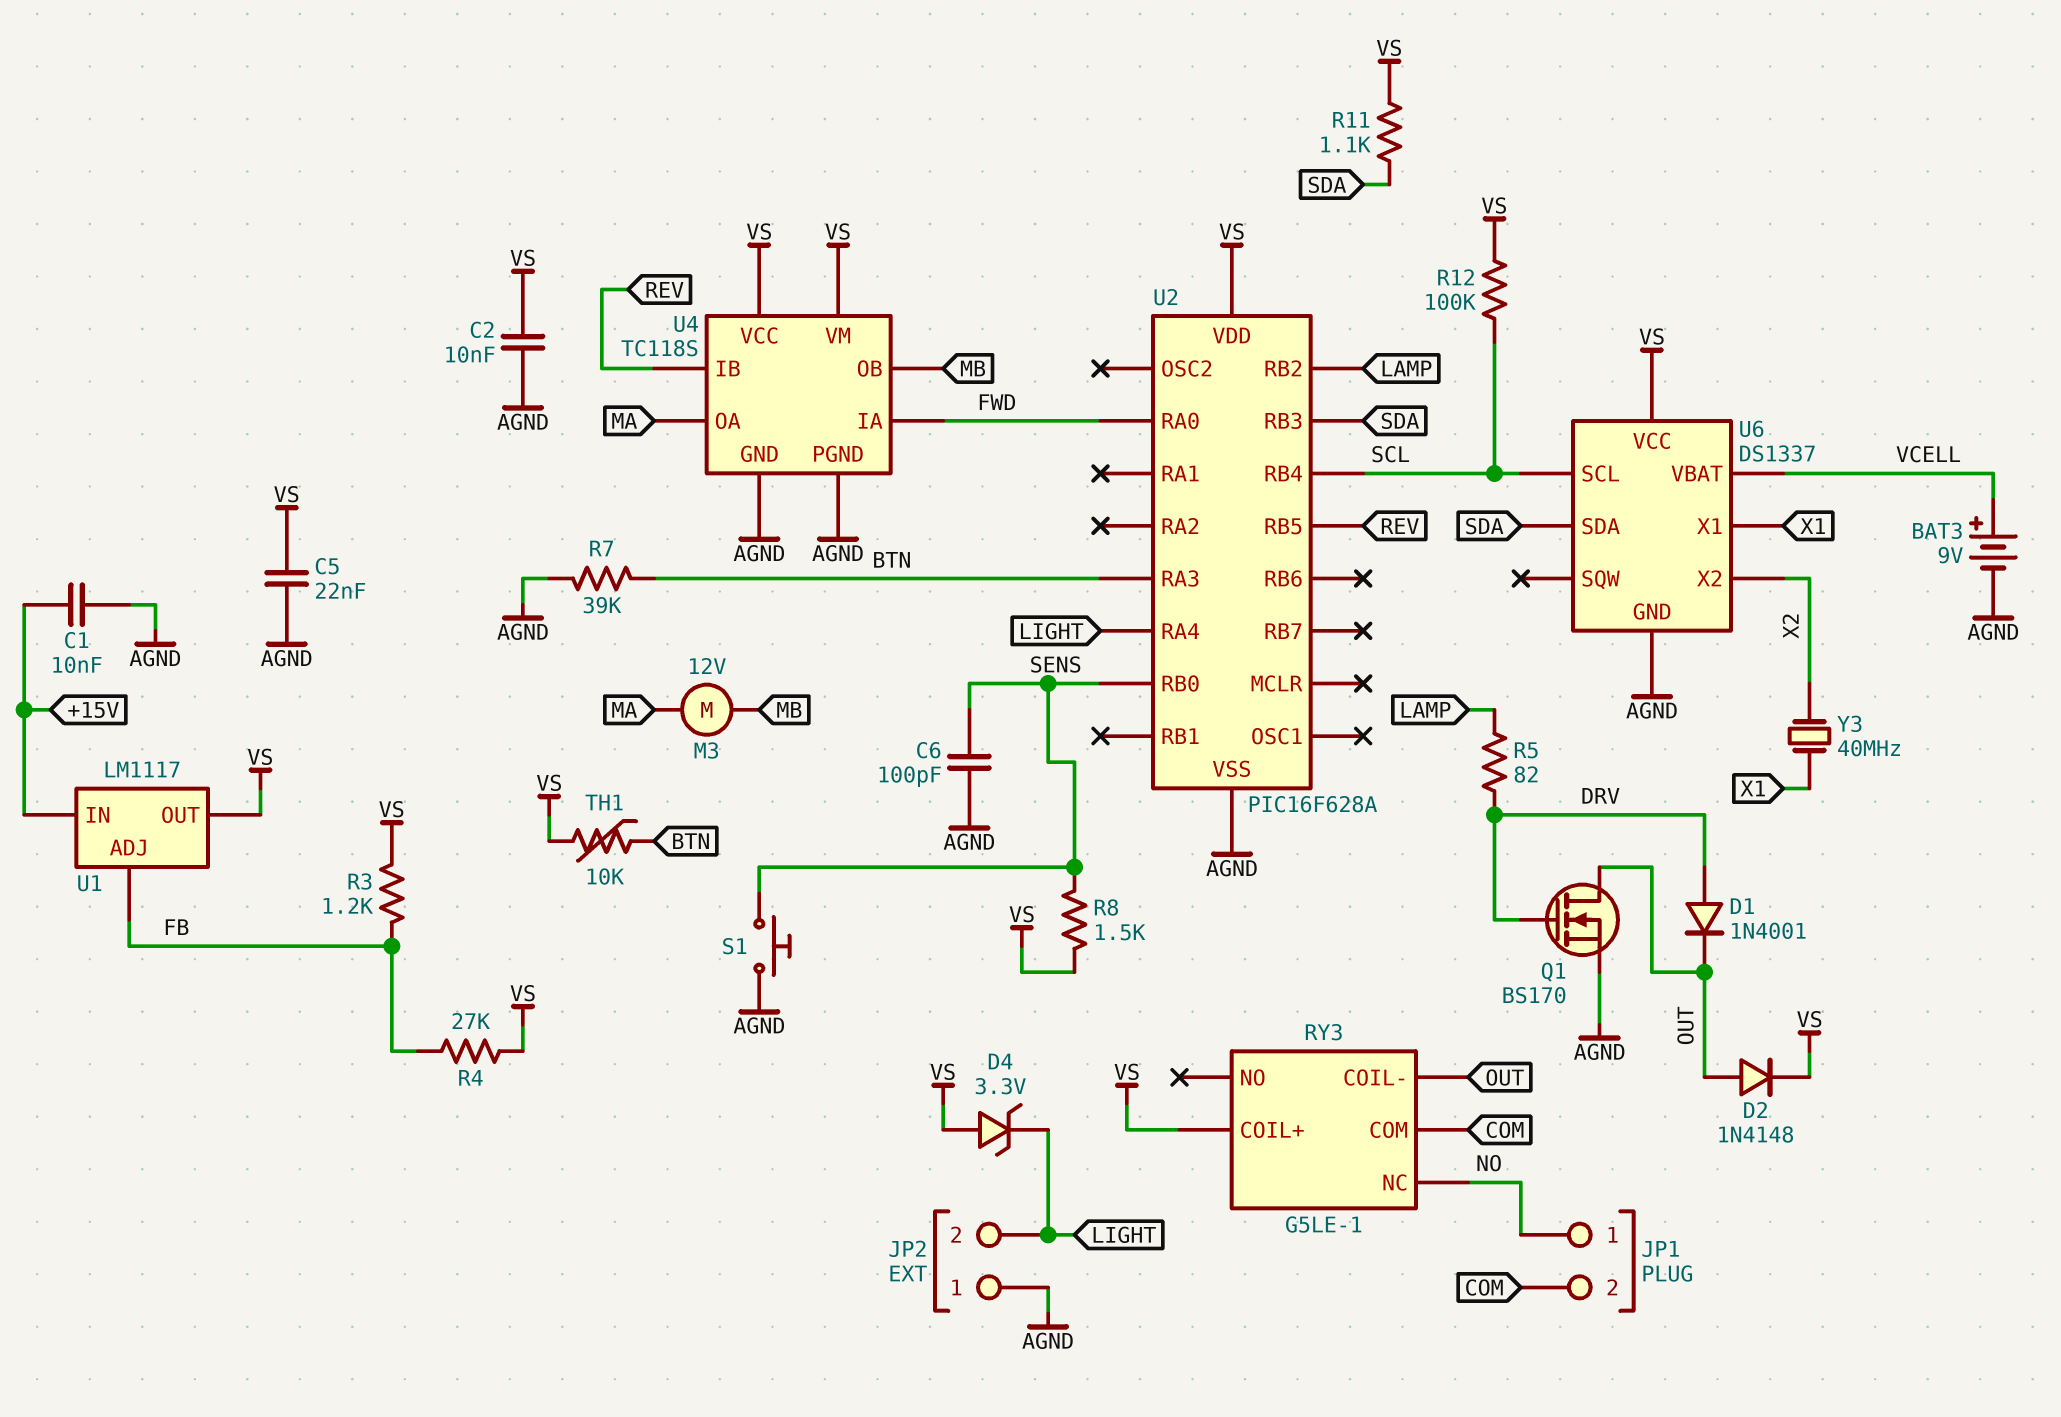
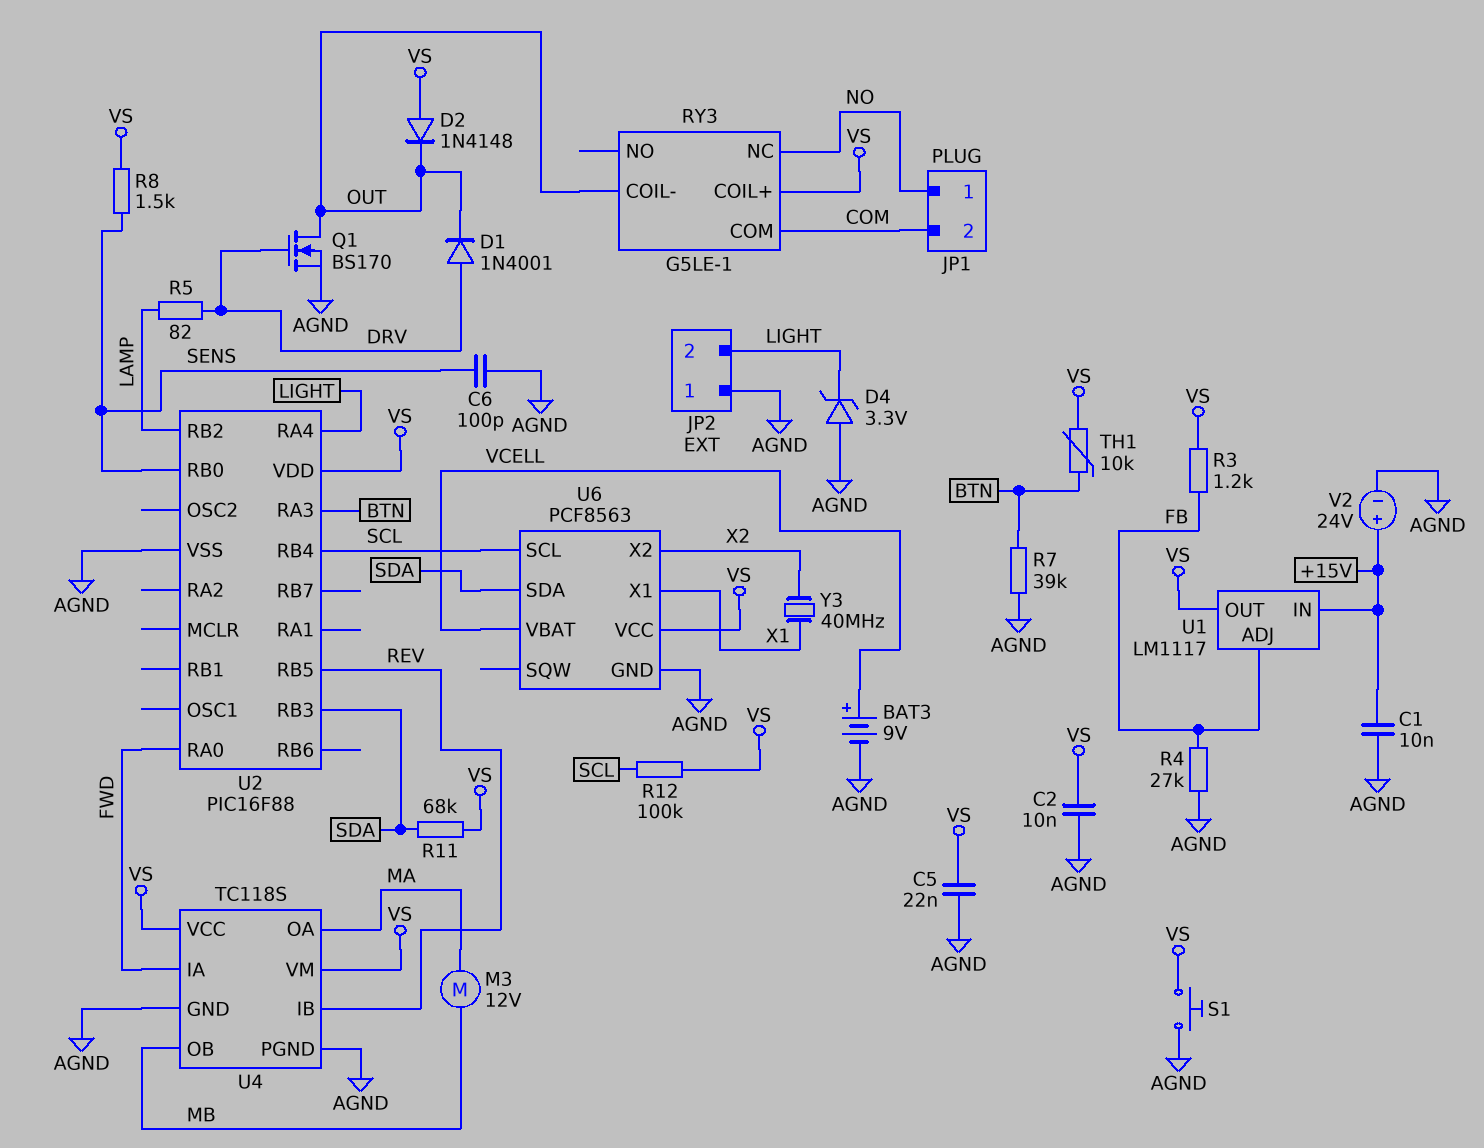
D2: diode 1N4148 (A OUT, K VS) -> diode 1N4148 (A VS, K OUT)
D4: zener 3.3V (A VS, K LIGHT) -> zener 3.3V (A AGND, K LIGHT)
R4: 27k (FB, VS) -> 27k (AGND, FB)
R11: 1.1k (SDA, VS) -> 68k (SDA, VS)
S1: button (AGND, SENS) -> button (AGND, VS)
U2: PIC16F628A -> PIC16F88
U6: DS1337 -> PCF8563
V2: none -> 24V (plus +15V, minus AGND)

